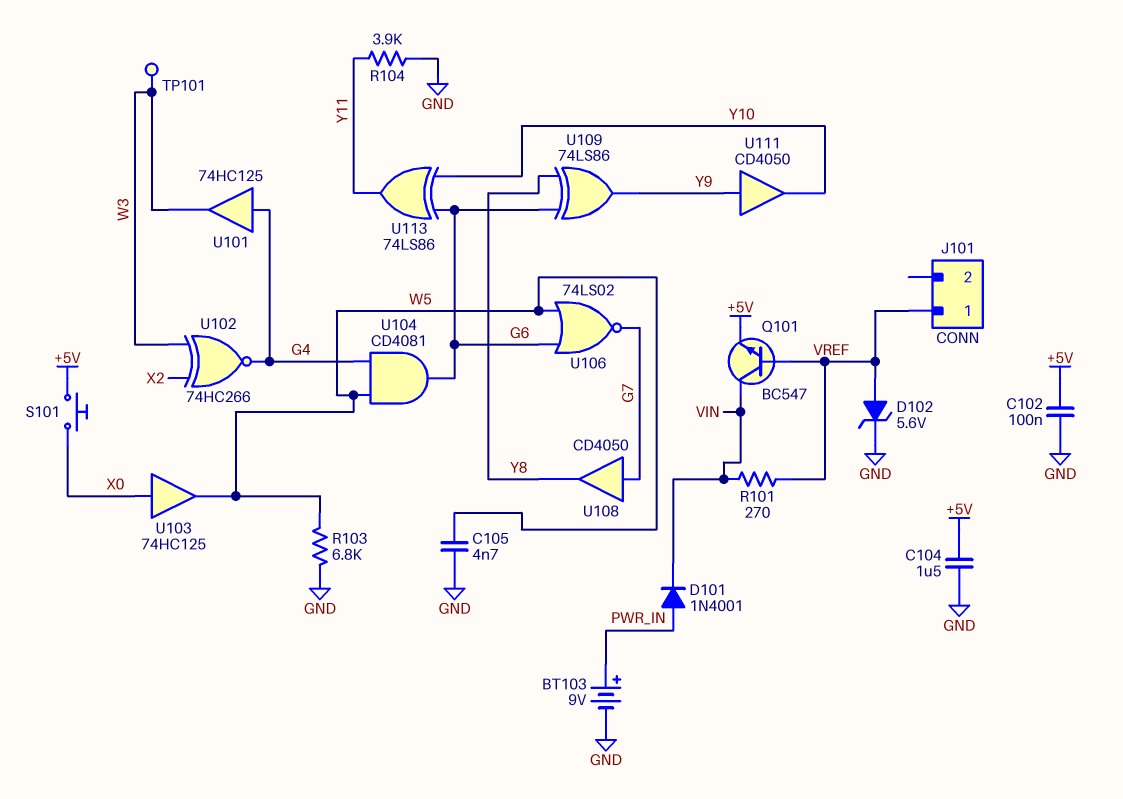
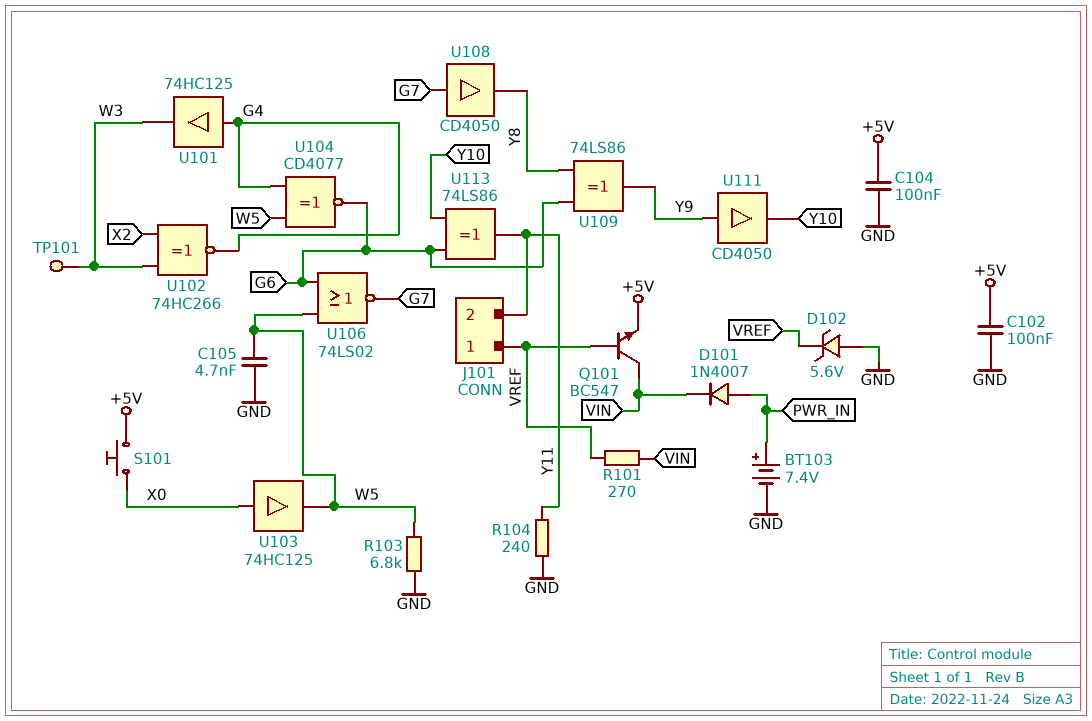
BT103: 9V (plus PWR_IN, minus GND) -> 7.4V (plus PWR_IN, minus GND)
C104: 1.5uF (+5V, GND) -> 100nF (+5V, GND)
D101: diode 1N4001 (A PWR_IN, K VIN) -> diode 1N4007 (A PWR_IN, K VIN)
D102: zener 5.6V (A VREF, K GND) -> zener 5.6V (A GND, K VREF)
J101 pin 2: none -> Y11
R104: 3.9k (GND, Y11) -> 240 (GND, Y11)
U104: AND CD4081 (in G4, in W5, out G6) -> XNOR CD4077 (in G4, in W5, out G6)

